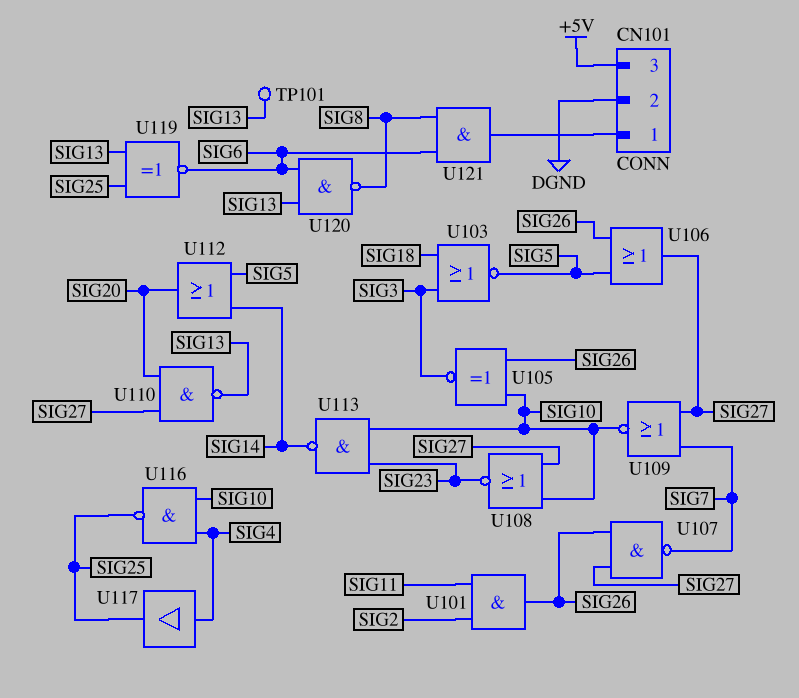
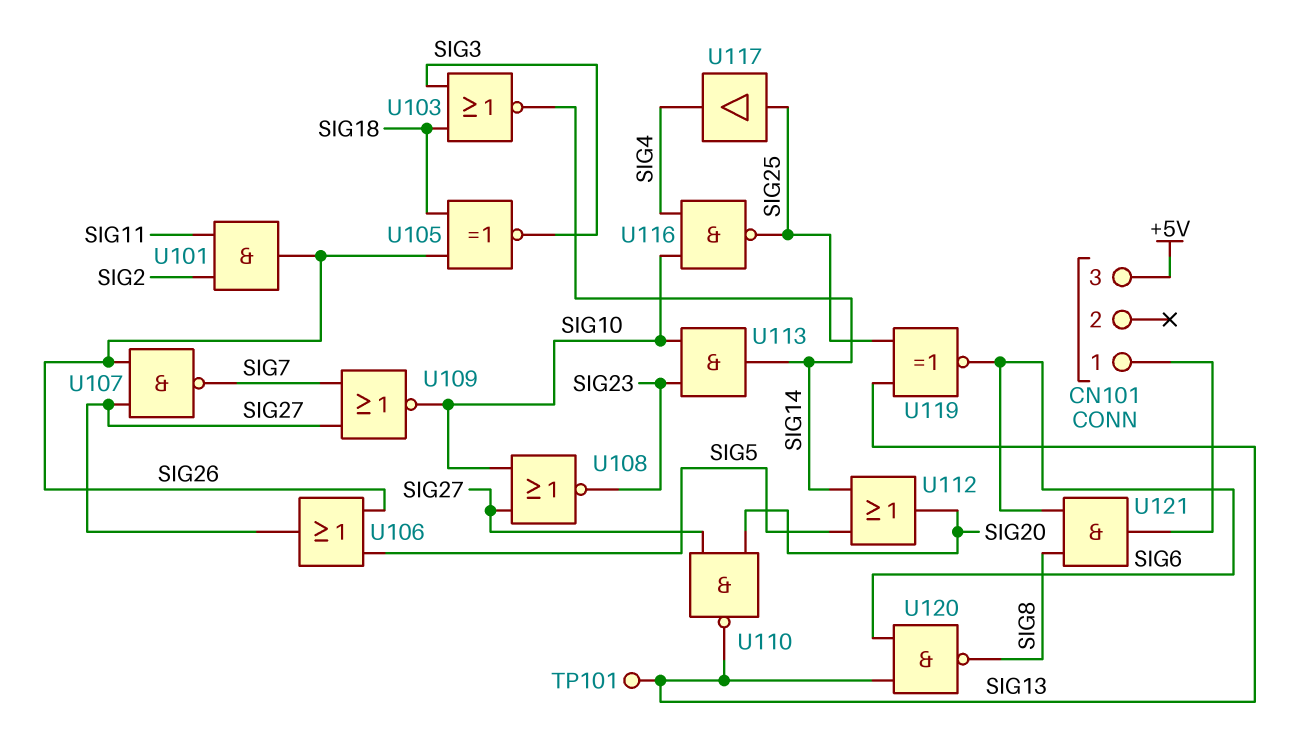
CN101 pin 2: DGND -> none
U103: NOR (in SIG3, in SIG18, out SIG5) -> NOR (in SIG3, in SIG18, out SIG14)
U105: XNOR (in SIG10, in SIG26, out SIG3) -> XNOR (in SIG18, in SIG26, out SIG3)
U113: NAND (in SIG10, in SIG23, out SIG14) -> AND (in SIG10, in SIG23, out SIG14)
U117: buffer (in SIG4, out SIG25) -> buffer (in SIG25, out SIG4)

